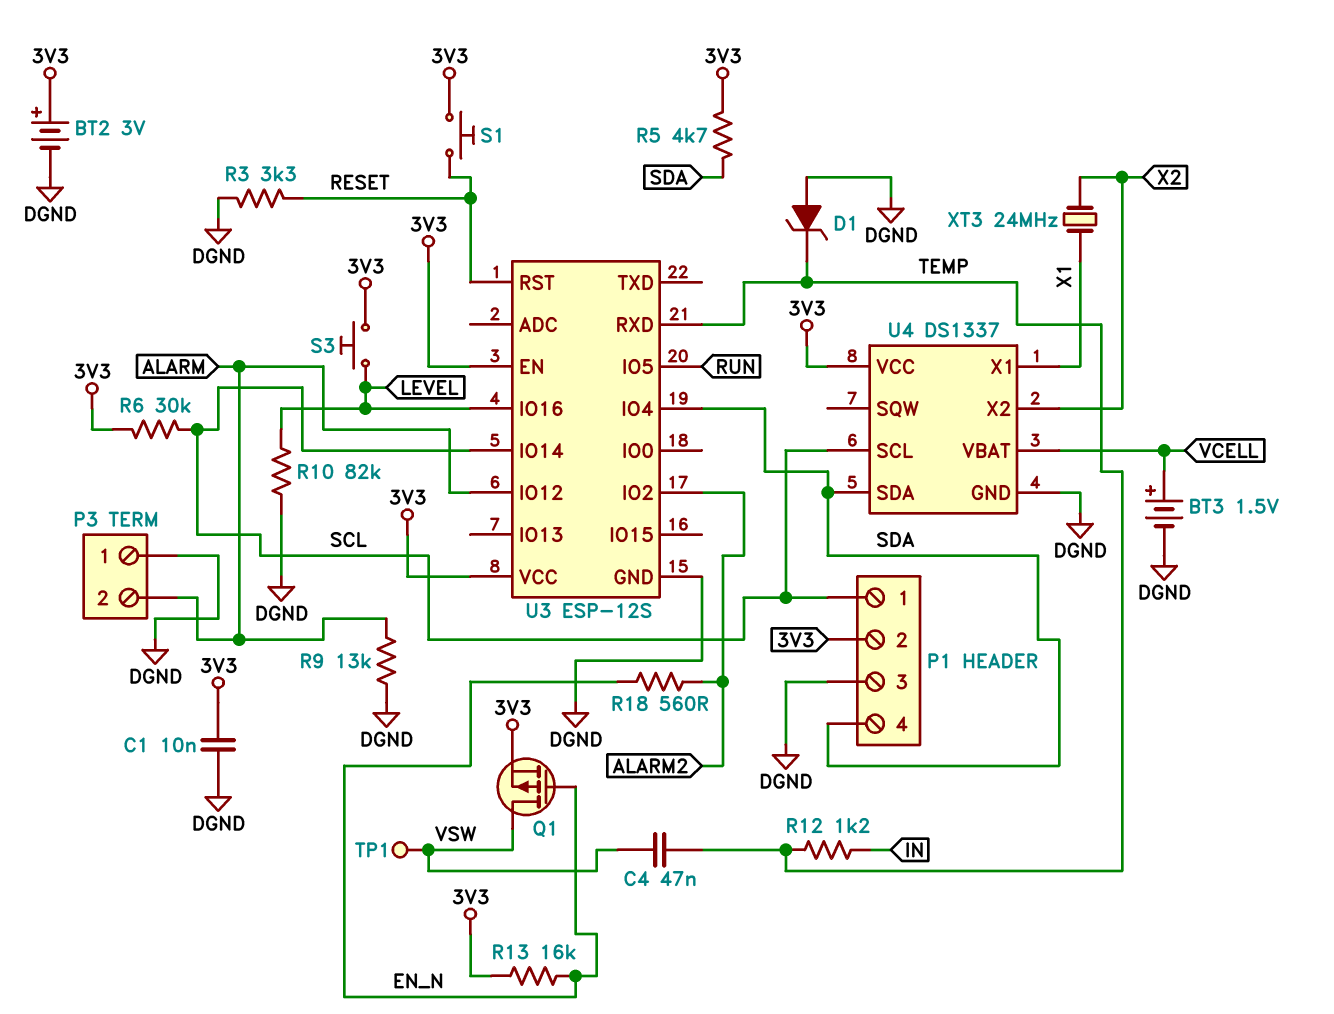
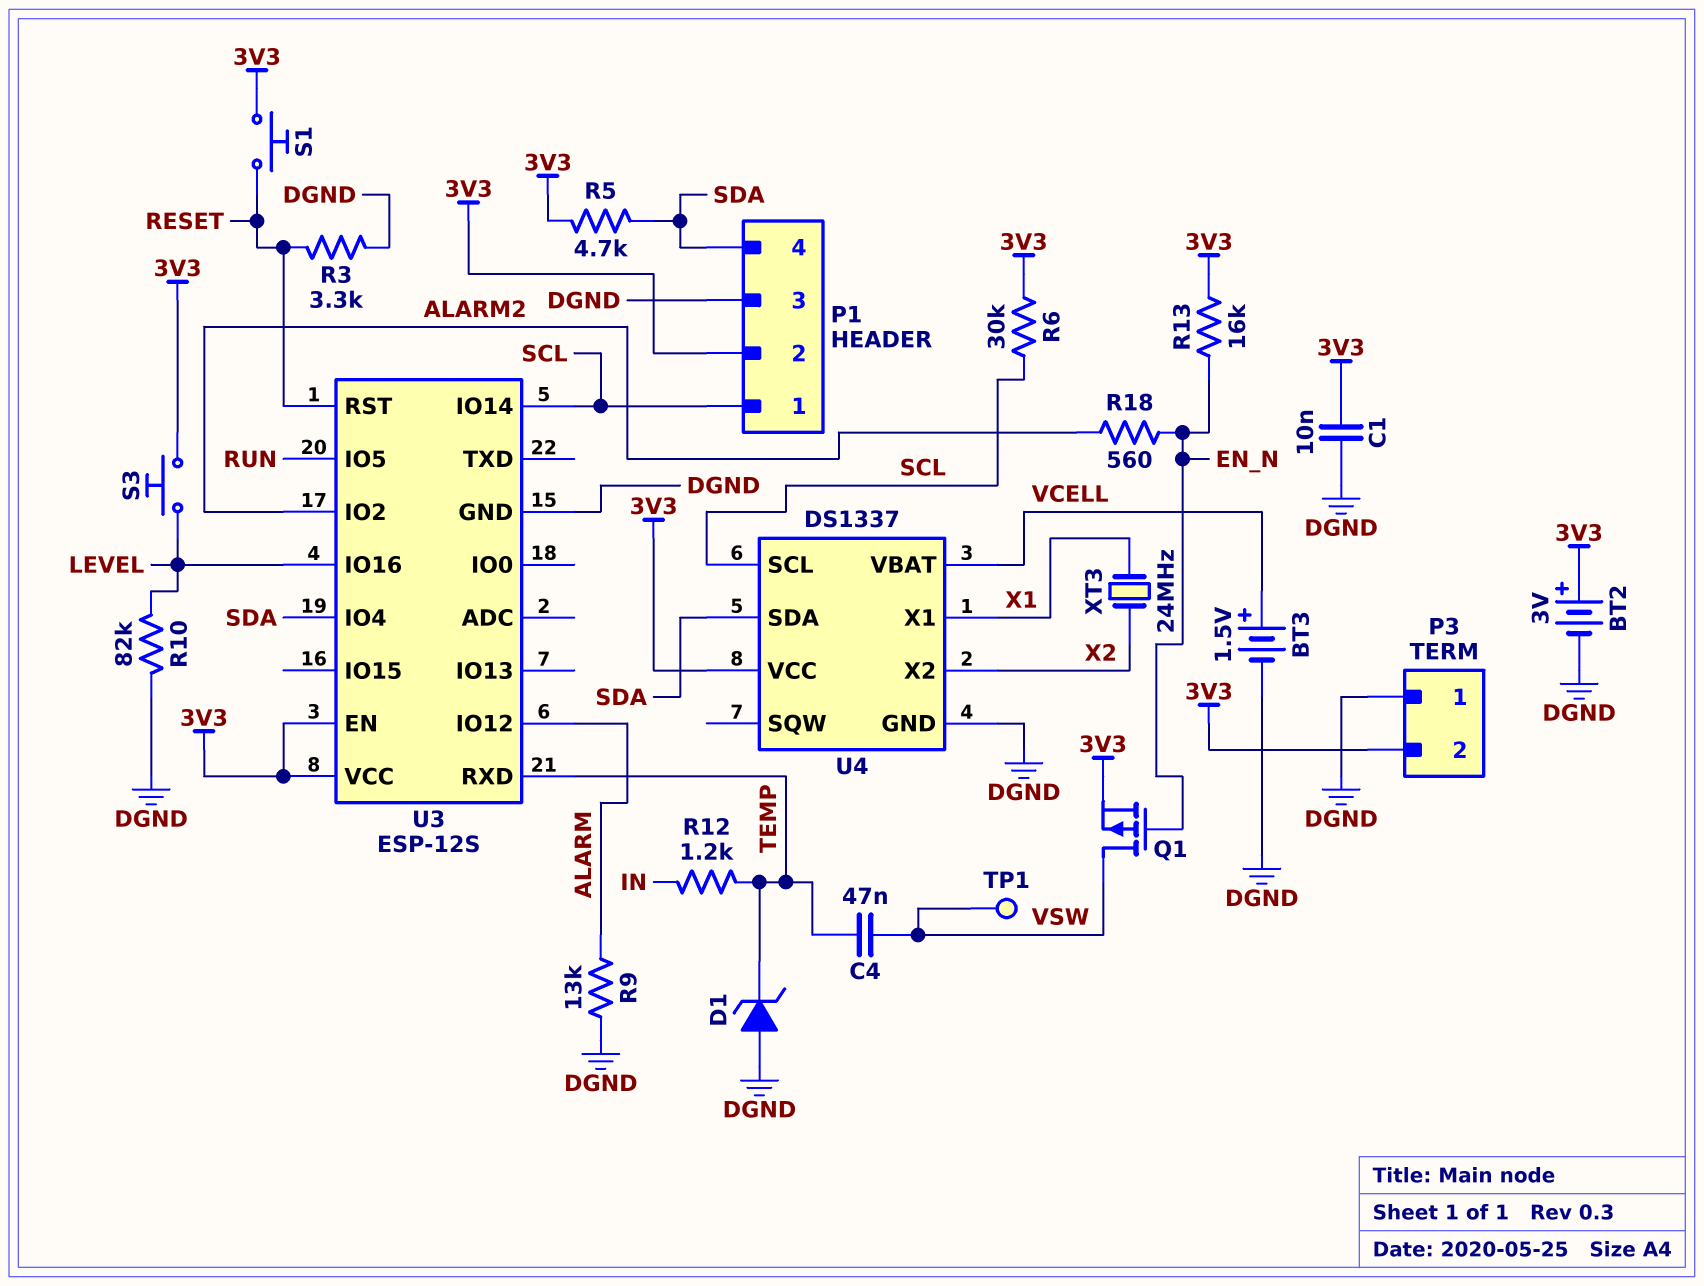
P3 pin 2: ALARM -> 3V3

